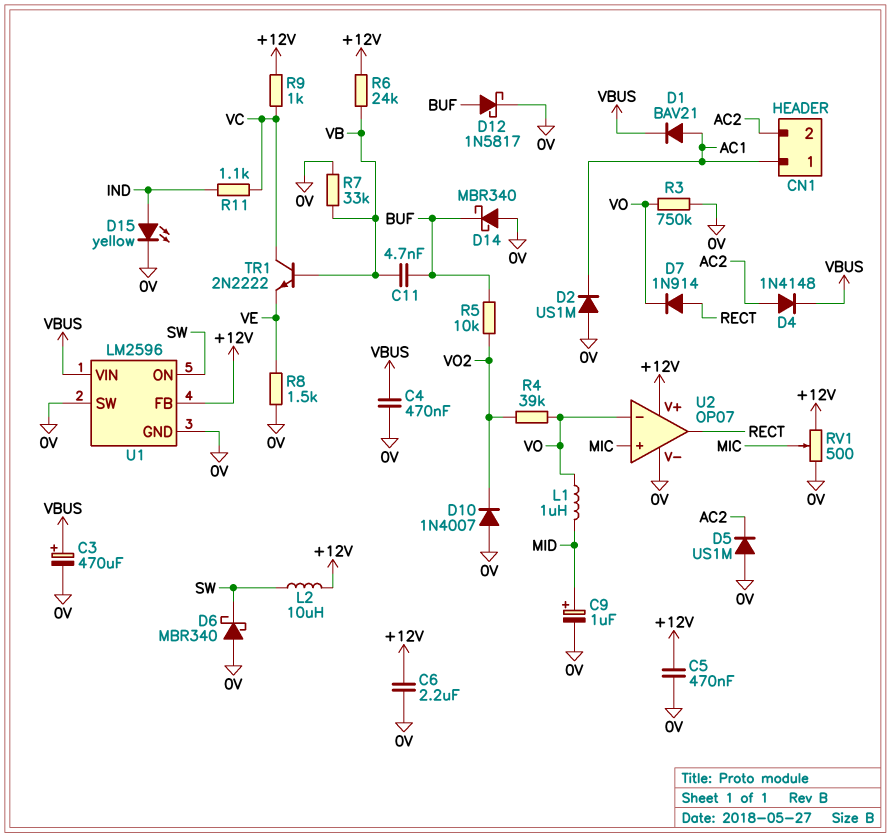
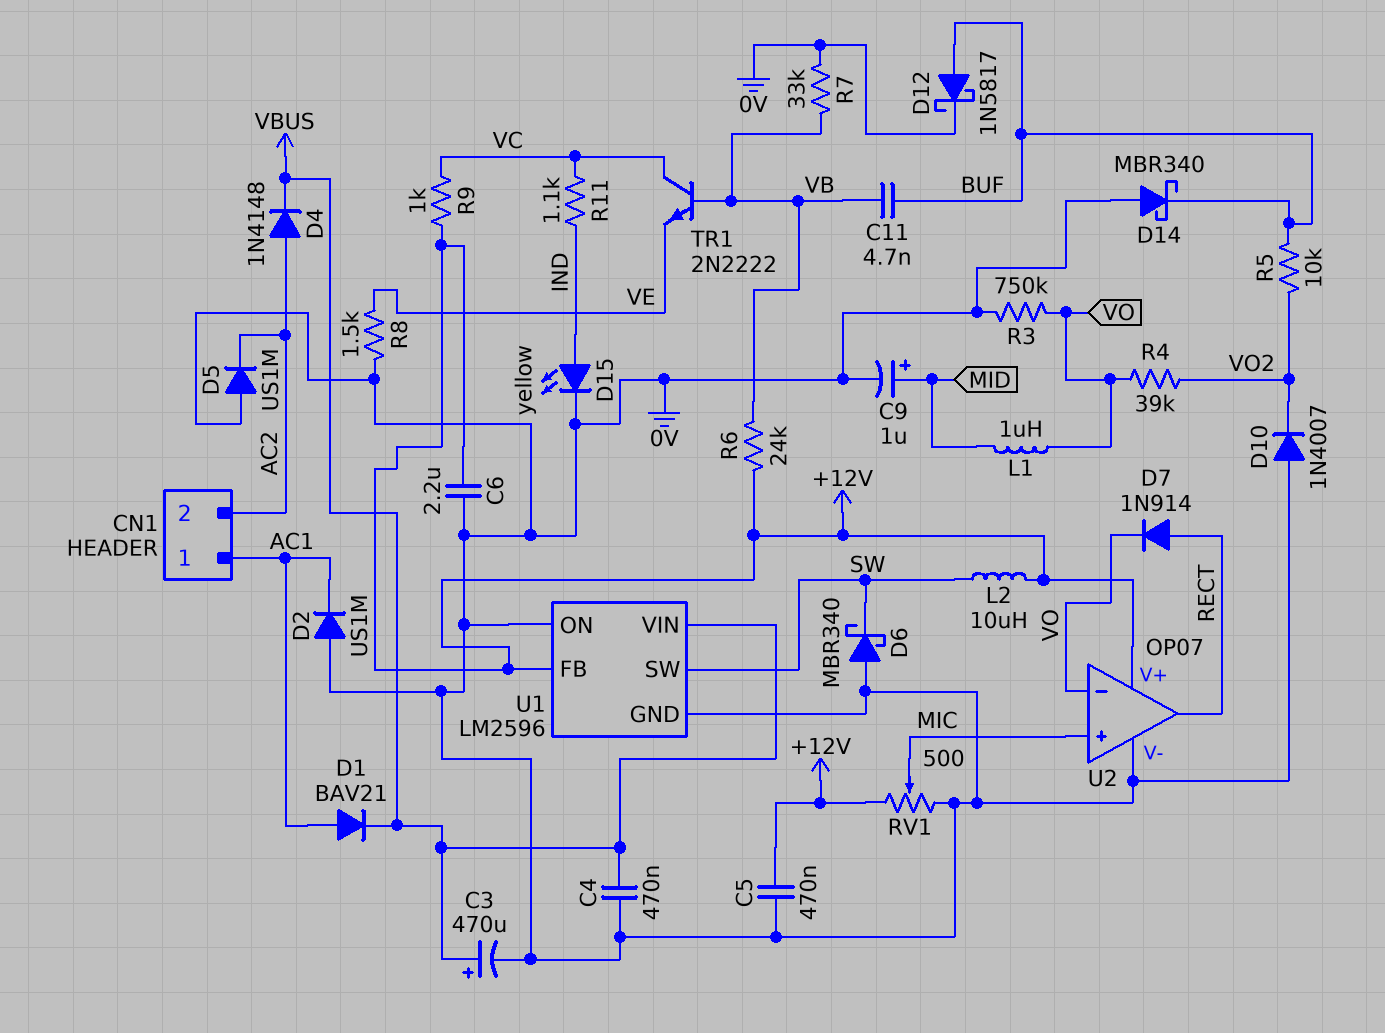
U1 pin ON: SW -> 0V
U1 pin SW: 0V -> SW

